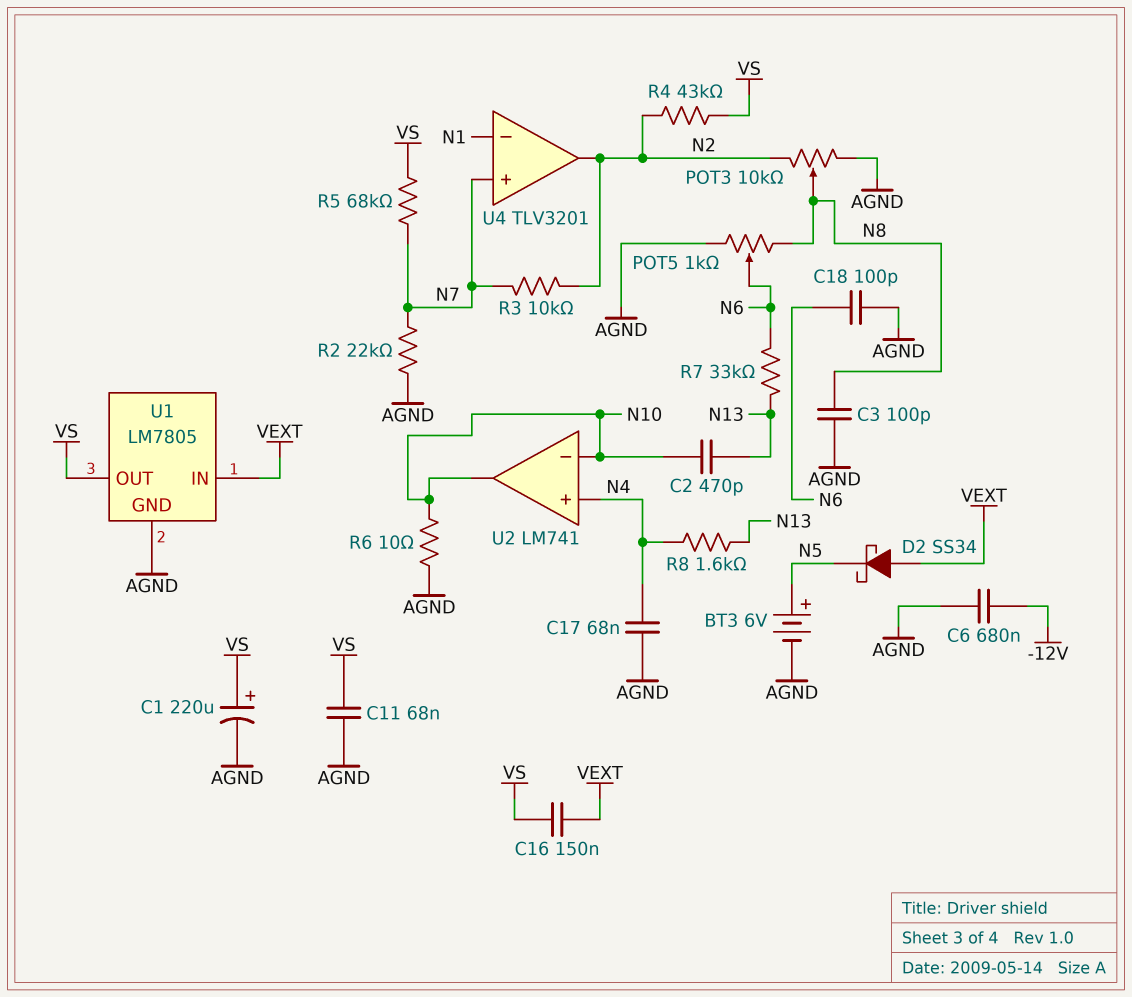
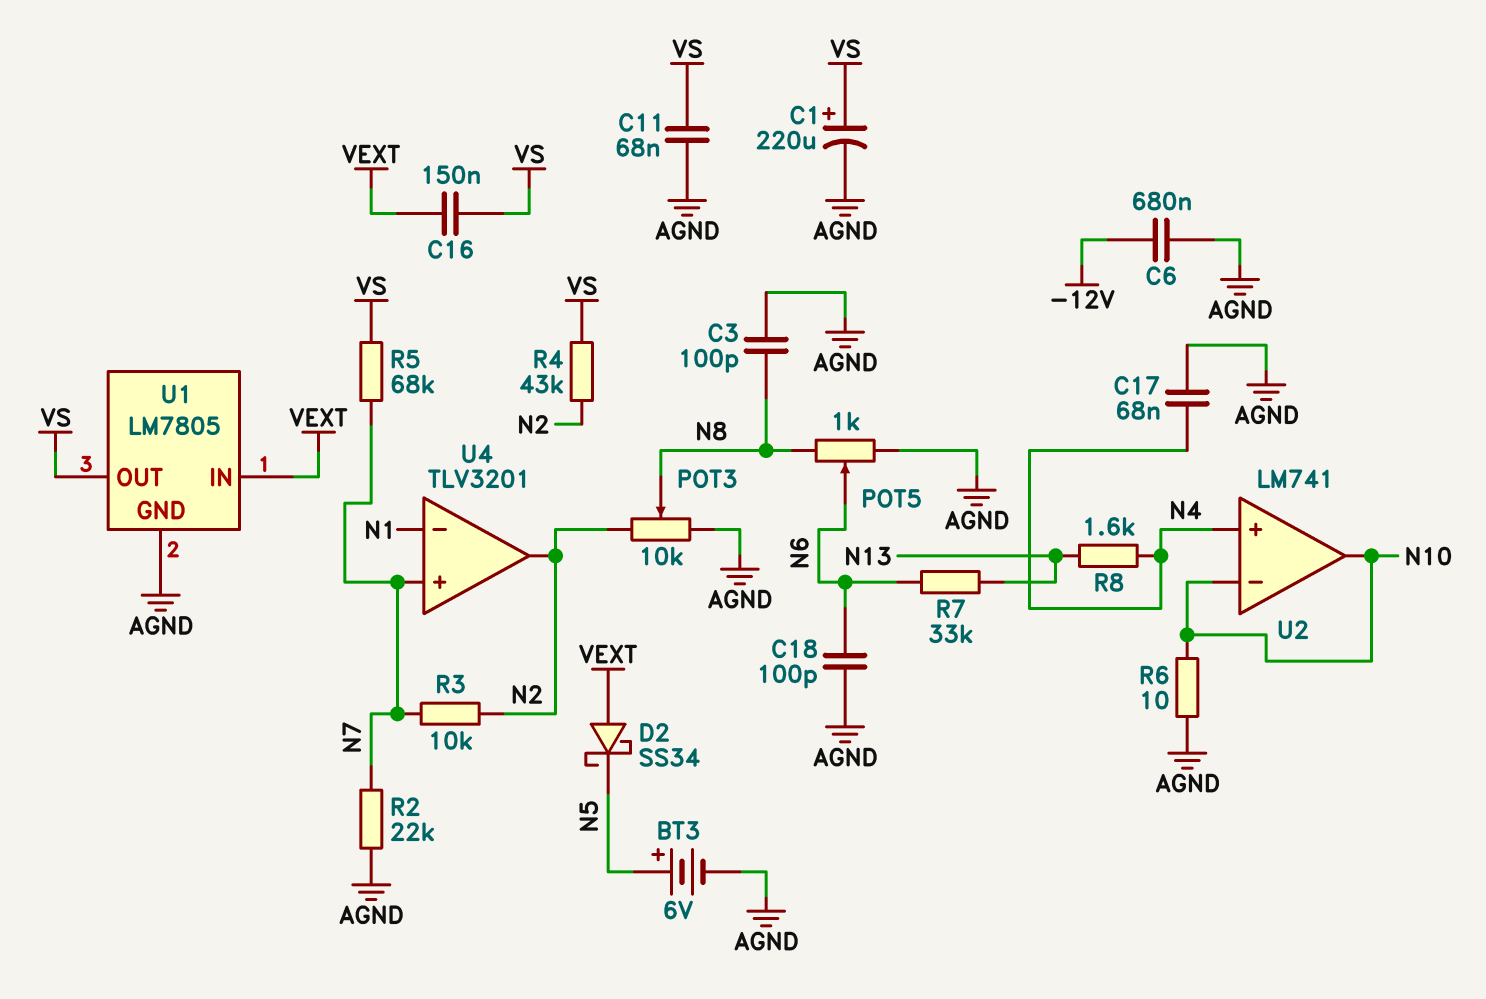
C2: 470pF (N10, N13) -> none

